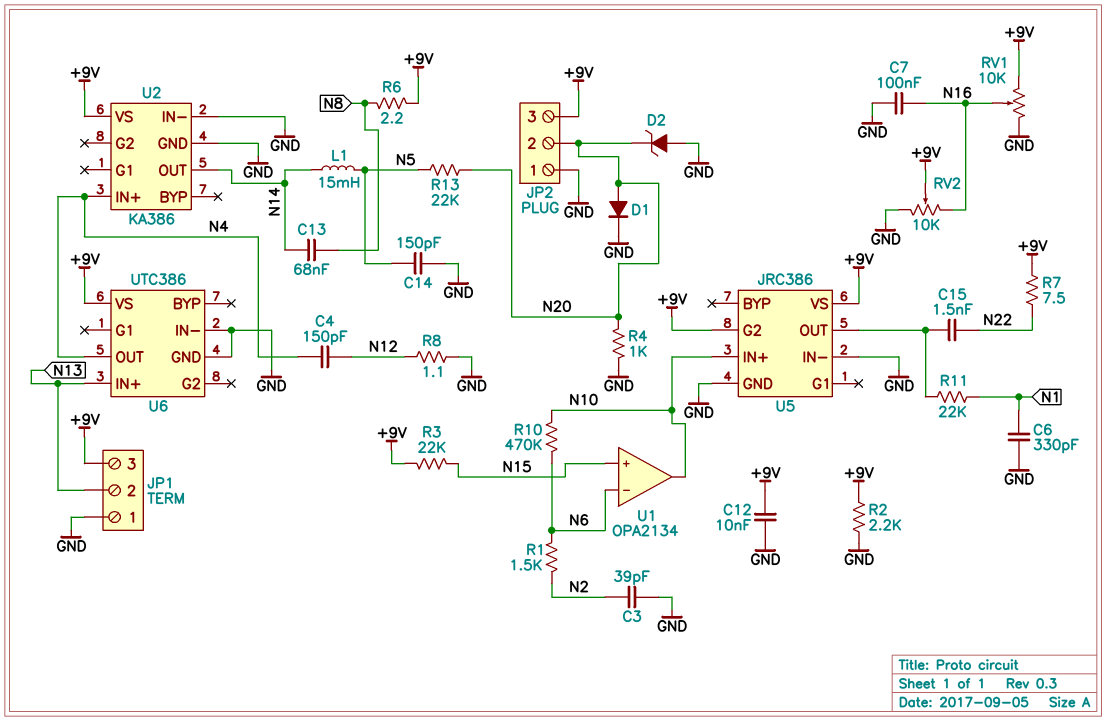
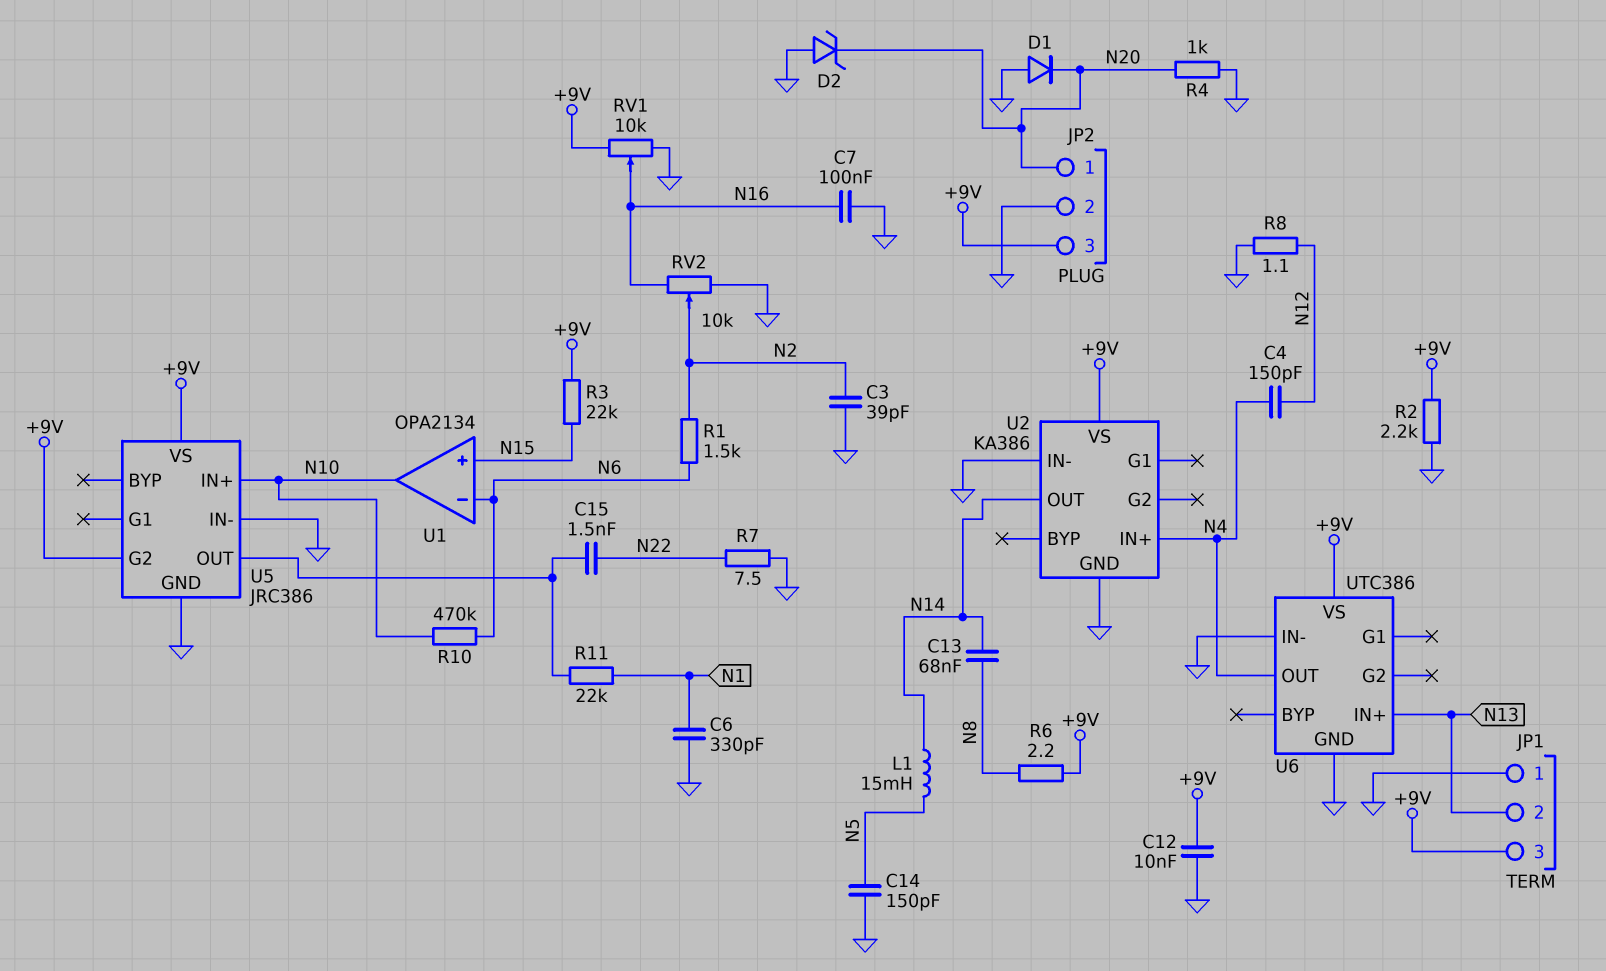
D1: diode (A N20, K GND) -> diode (A GND, K N20)
JP2 pin 1: GND -> N20
JP2 pin 2: N20 -> GND
R7: 7.5 (+9V, N22) -> 7.5 (GND, N22)
R13: 22k (N5, N20) -> none
RV2: 10k (GND, N16, wiper +9V) -> 10k (GND, N16, wiper N2)

